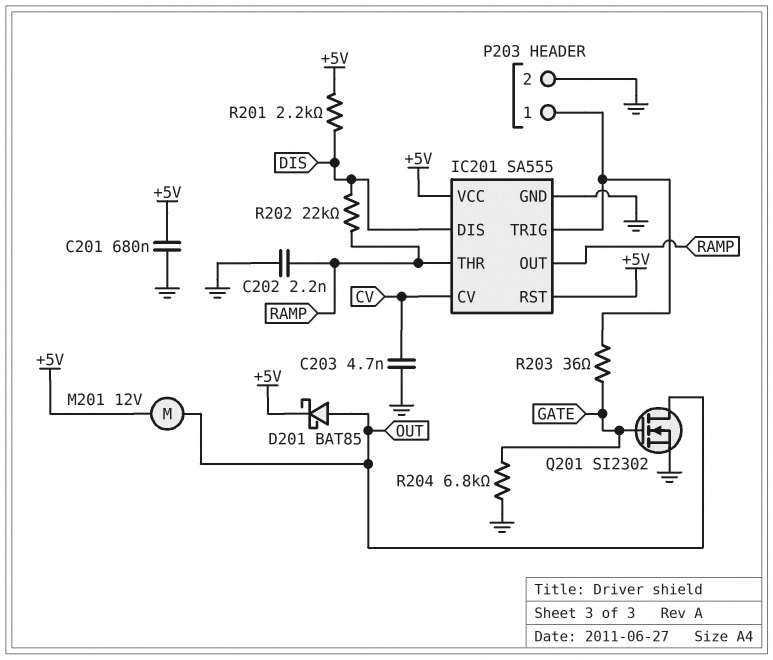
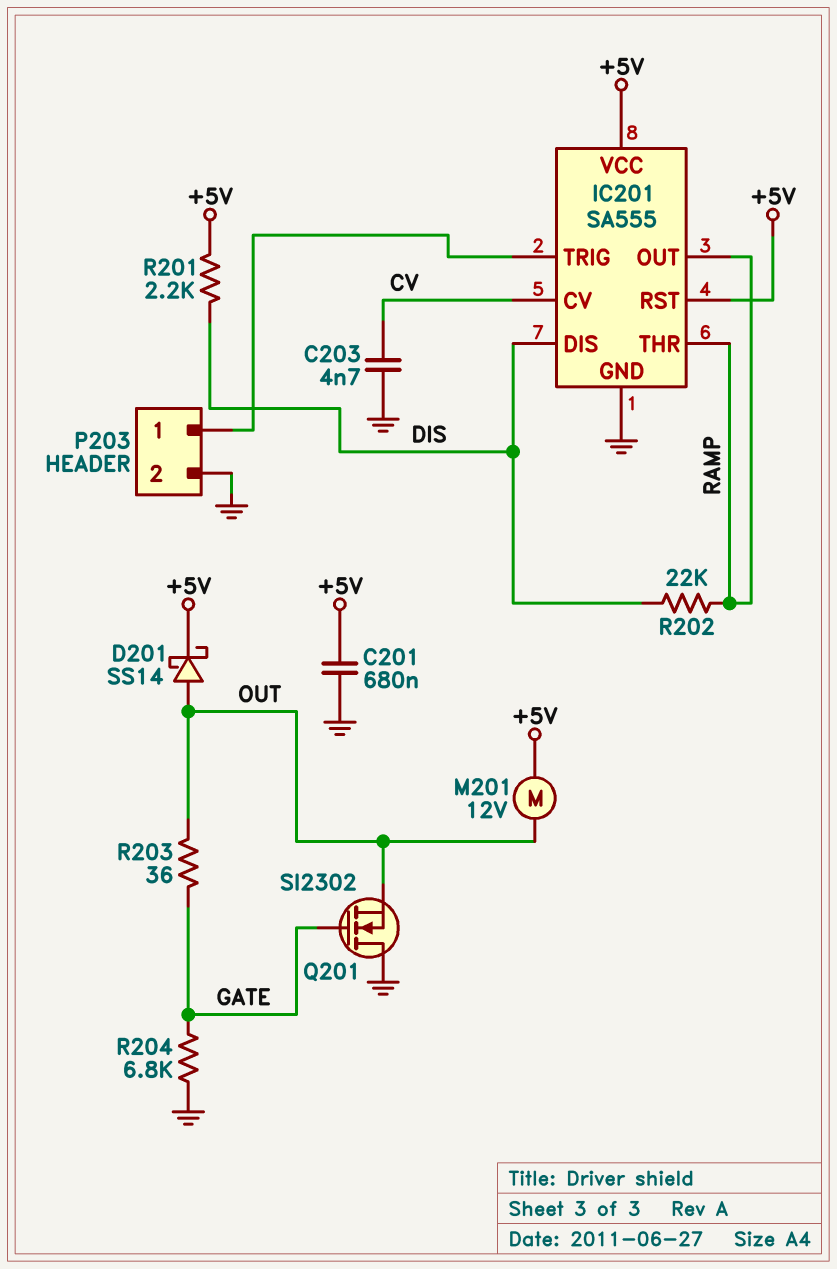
C202: 2.2nF (GND, RAMP) -> none
D201: schottky BAT85 (A OUT, K +5V) -> schottky SS14 (A OUT, K +5V)
Q201: NMOS SI2302 (G GATE, D OUT, S GND) -> NMOS SI2302 (G GATE, D GND, S OUT)
R203: 36 (GATE, IC201/TRIG) -> 36 (GATE, OUT)

